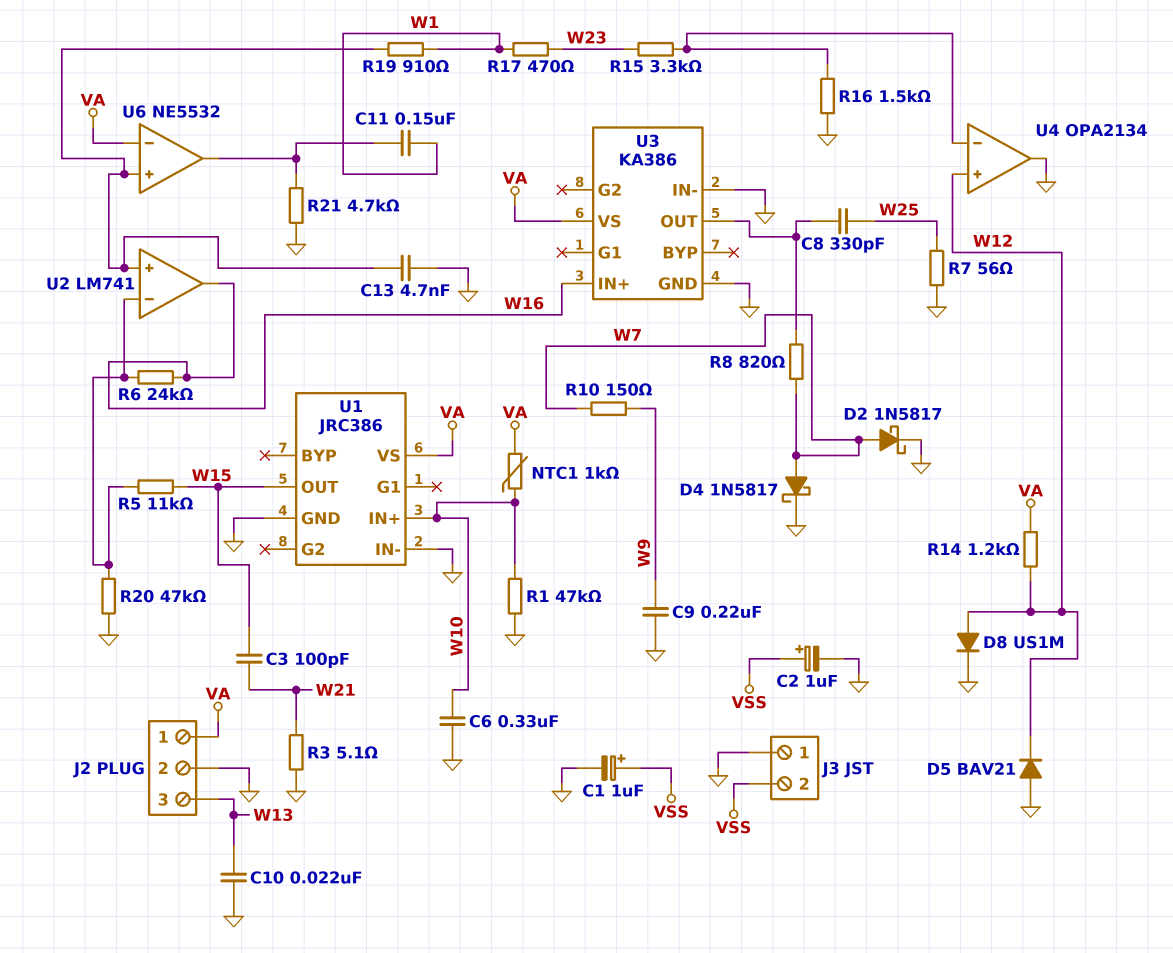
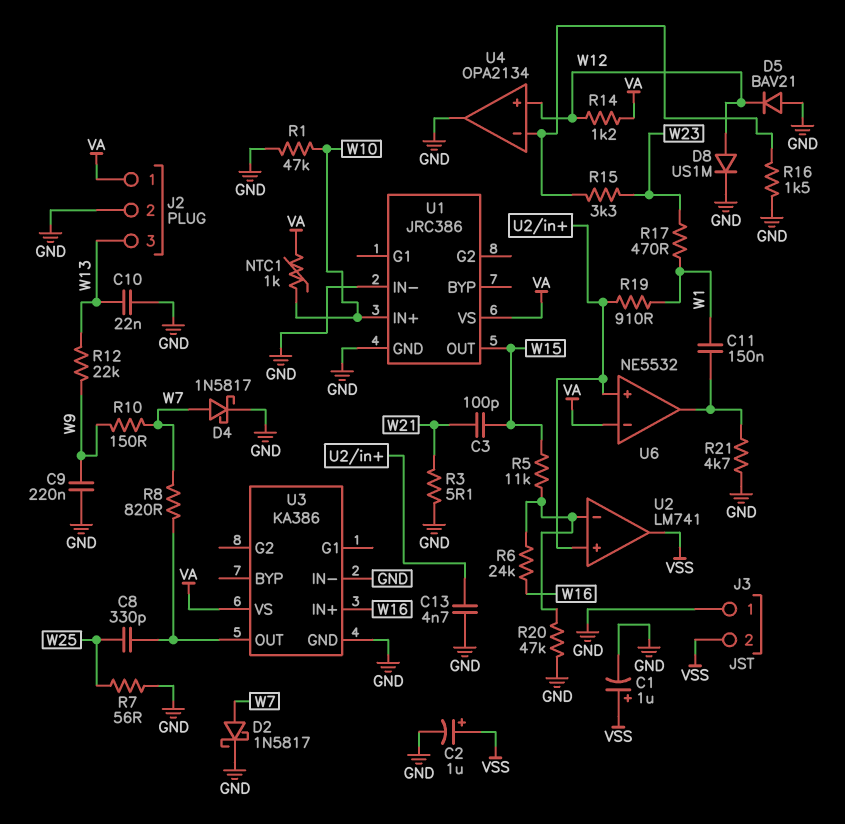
C6: 330nF (GND, W10) -> none
R12: none -> 22k (W9, W13)
U2 pin out: W16 -> VSS

